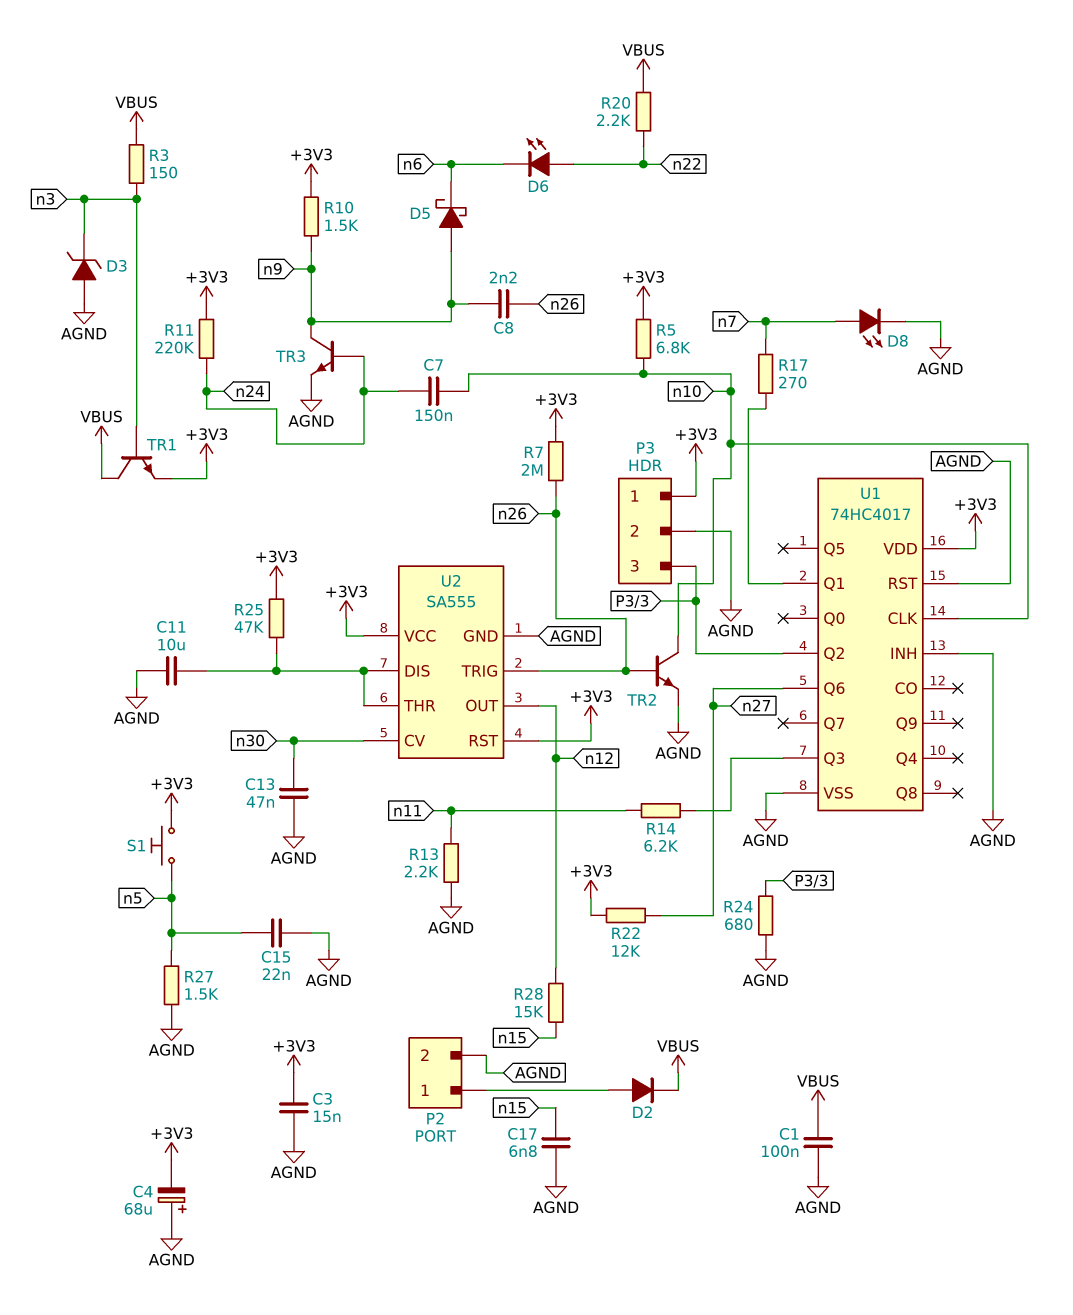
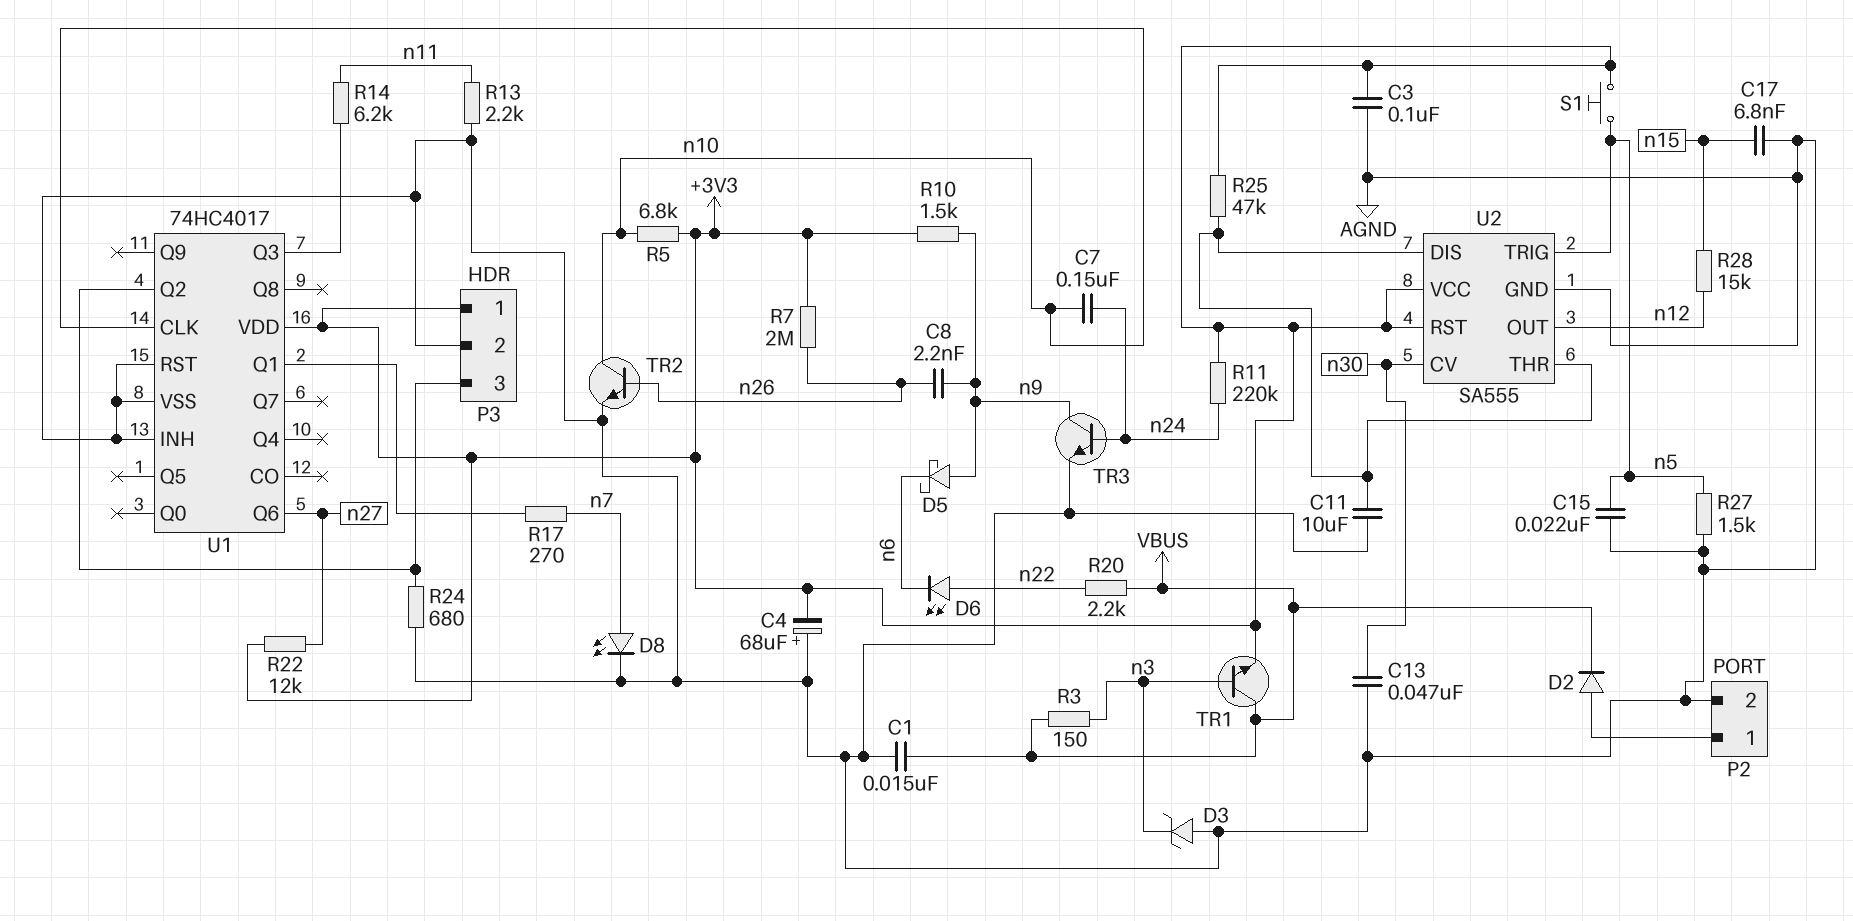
C1: 100nF (AGND, VBUS) -> 15nF (AGND, VBUS)
C3: 15nF (+3V3, AGND) -> 100nF (+3V3, AGND)
U2 pin TRIG: n26 -> n5

